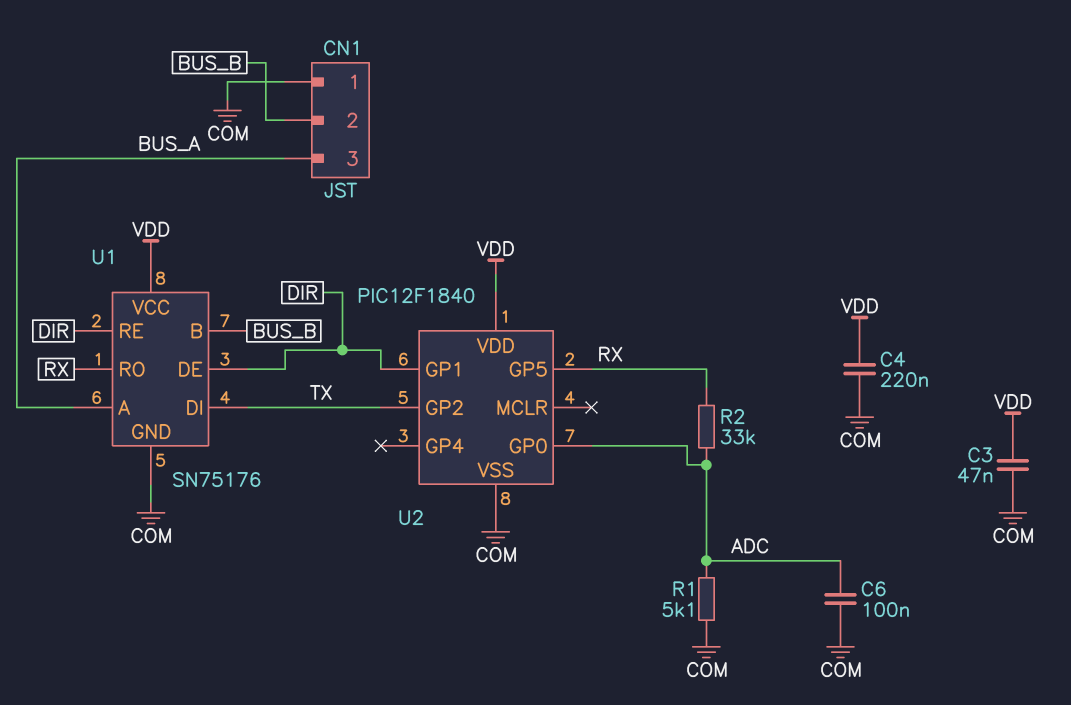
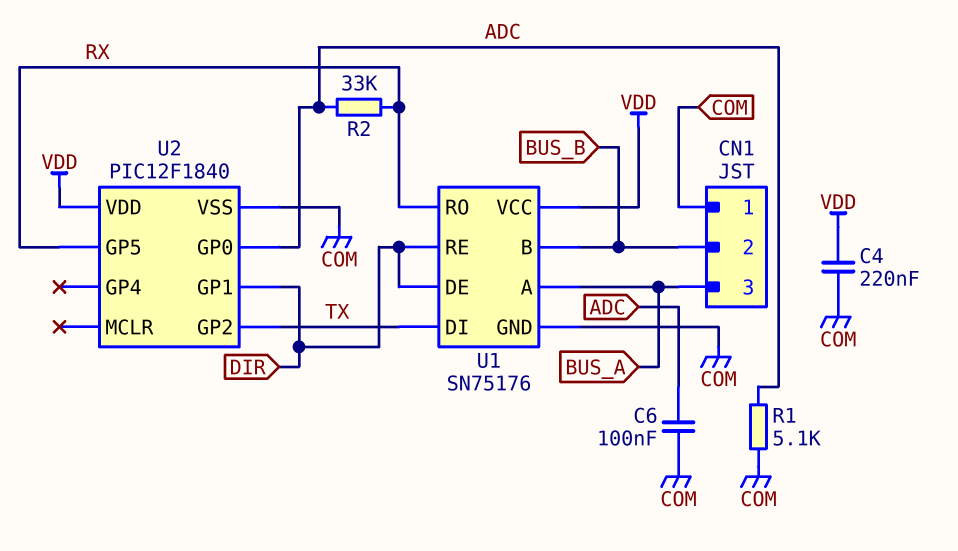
C3: 47nF (COM, VDD) -> none

